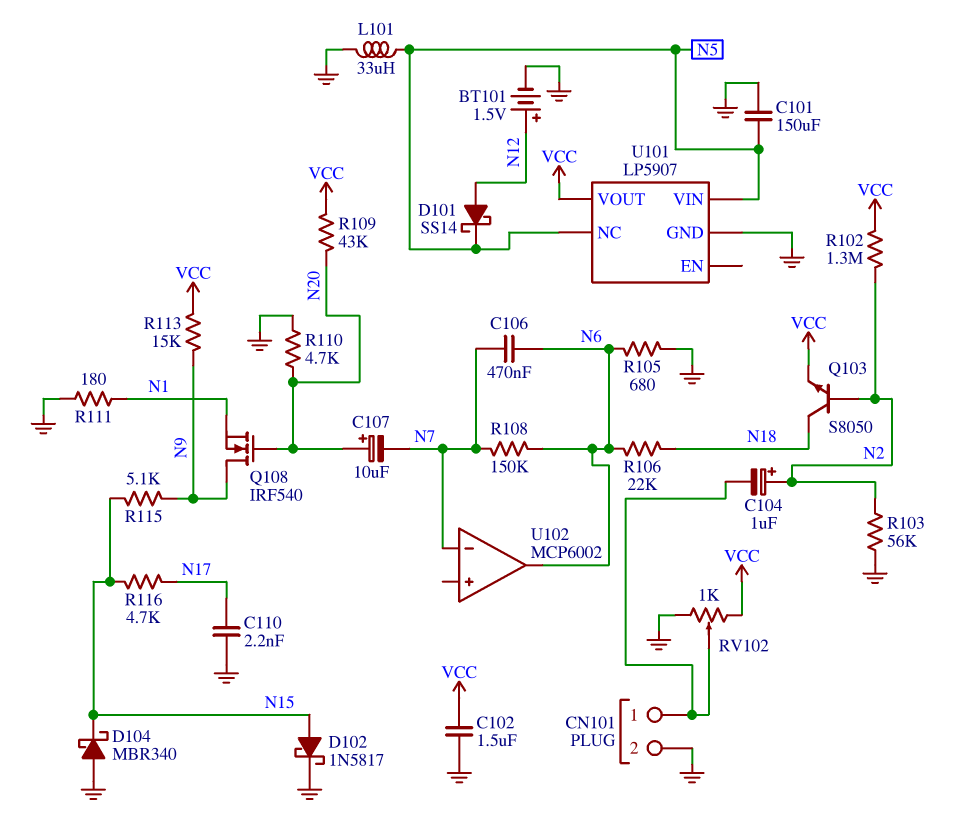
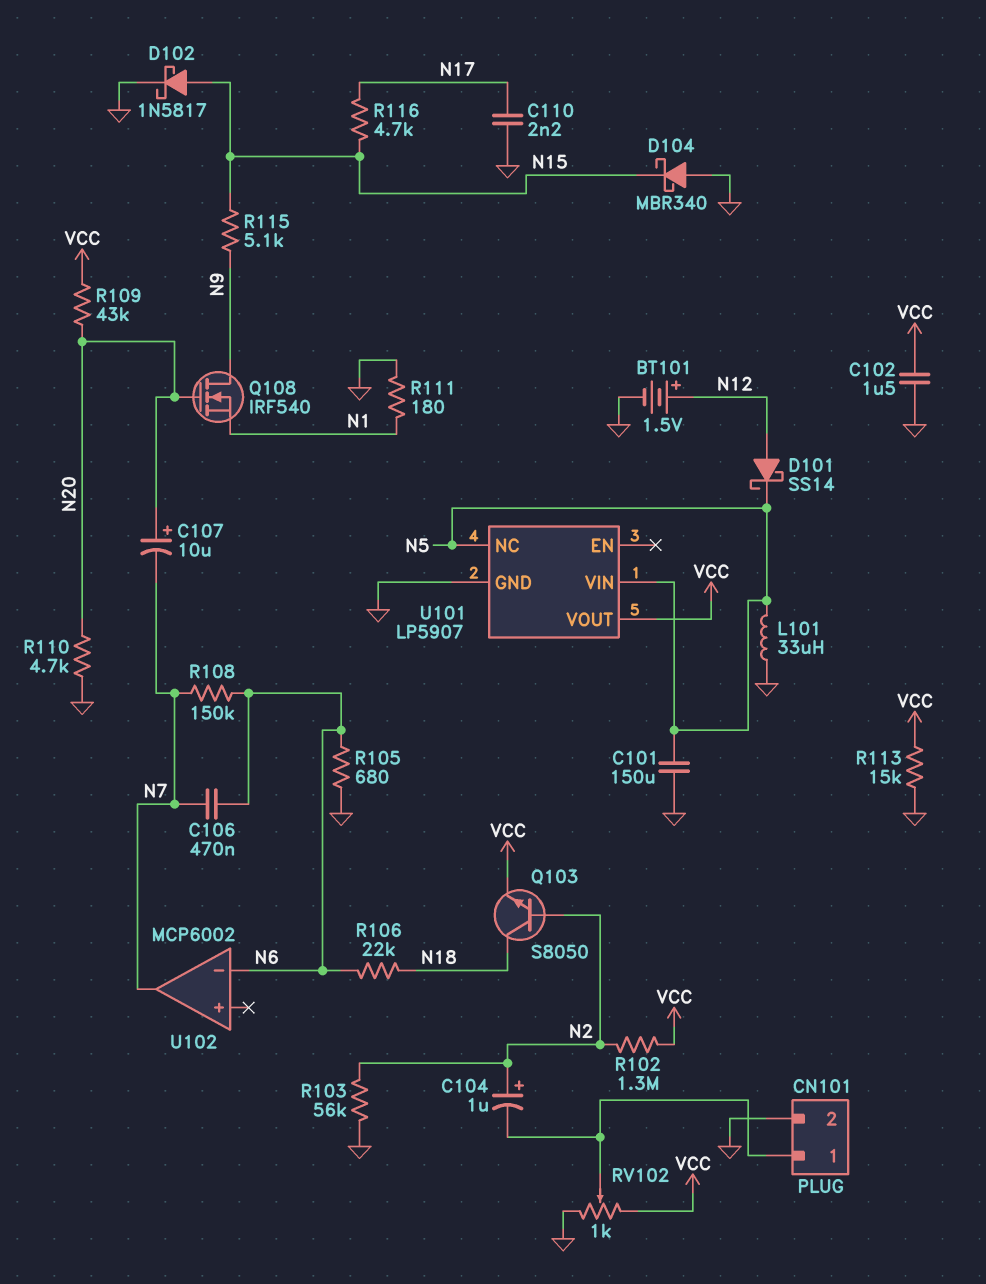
R113: 15k (N9, VCC) -> 15k (GND, VCC)
U102 pin in-: N7 -> N6
U102 pin out: N6 -> N7

